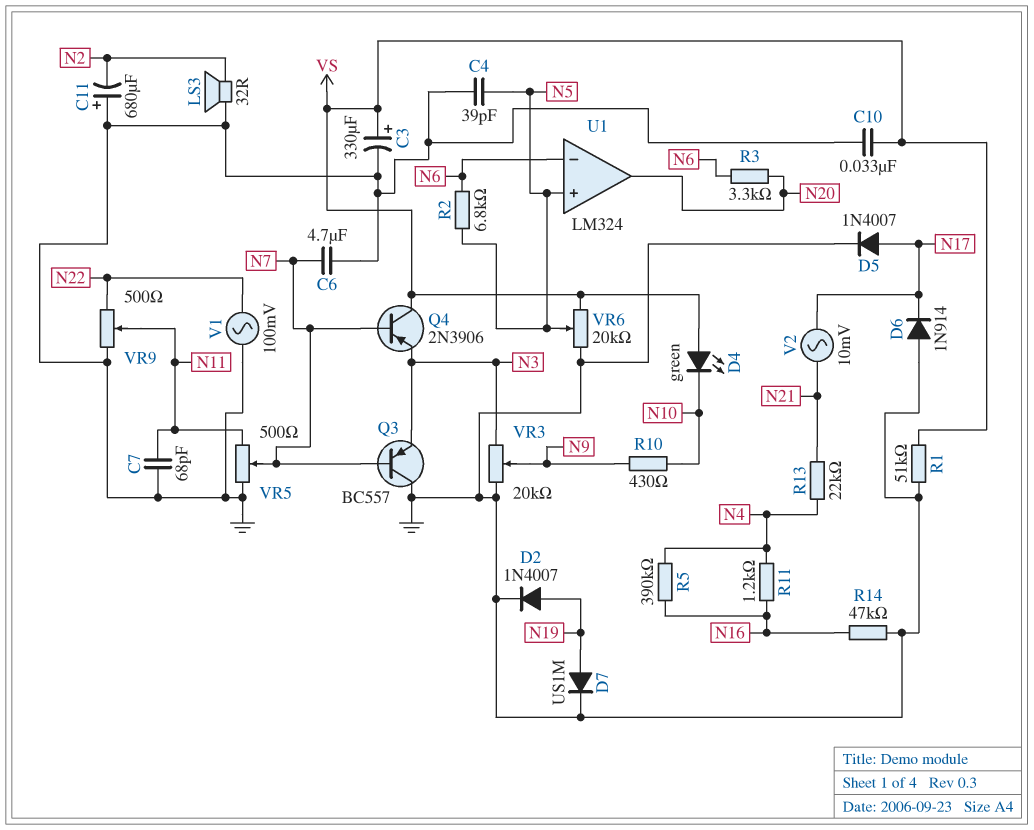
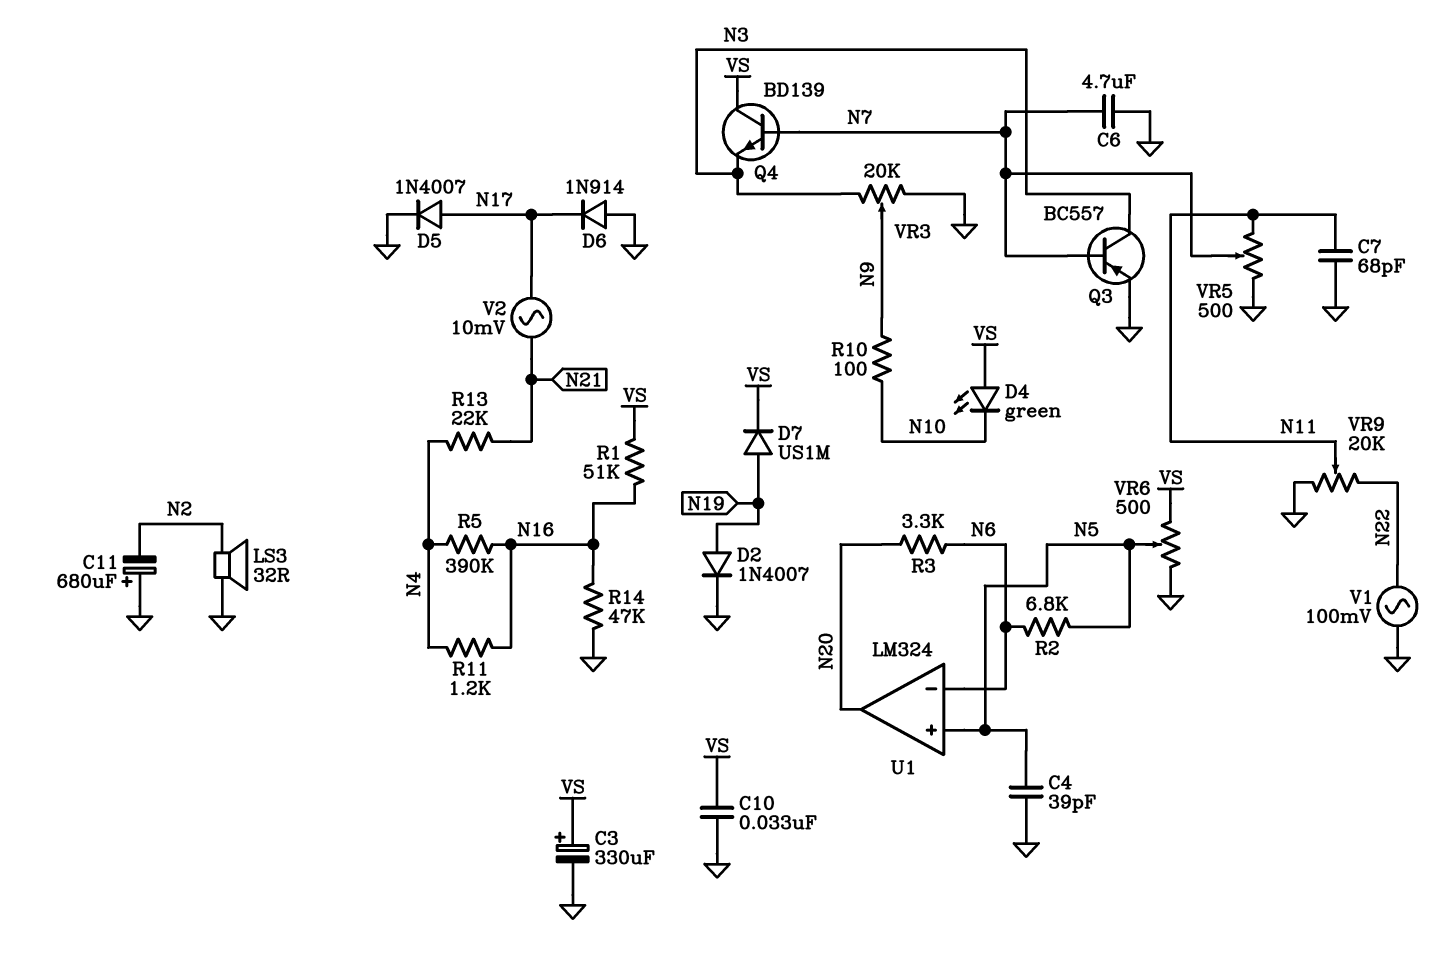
D7: diode US1M (A N19, K GND) -> diode US1M (A N19, K VS)
Q3: PNP BC557 (B N7, C GND, E N3) -> PNP BC557 (B N7, C N3, E GND)
Q4: PNP 2N3906 (B N7, C VS, E N3) -> NPN BD139 (B N7, C VS, E N3)
R1: 51k (GND, VS) -> 51k (N16, VS)
R10: 430 (N9, N10) -> 100 (N9, N10)
VR6: 20k (GND, VS, wiper N5) -> 500 (GND, VS, wiper N5)
VR9: 500 (GND, N22, wiper N11) -> 20k (GND, N22, wiper N11)

